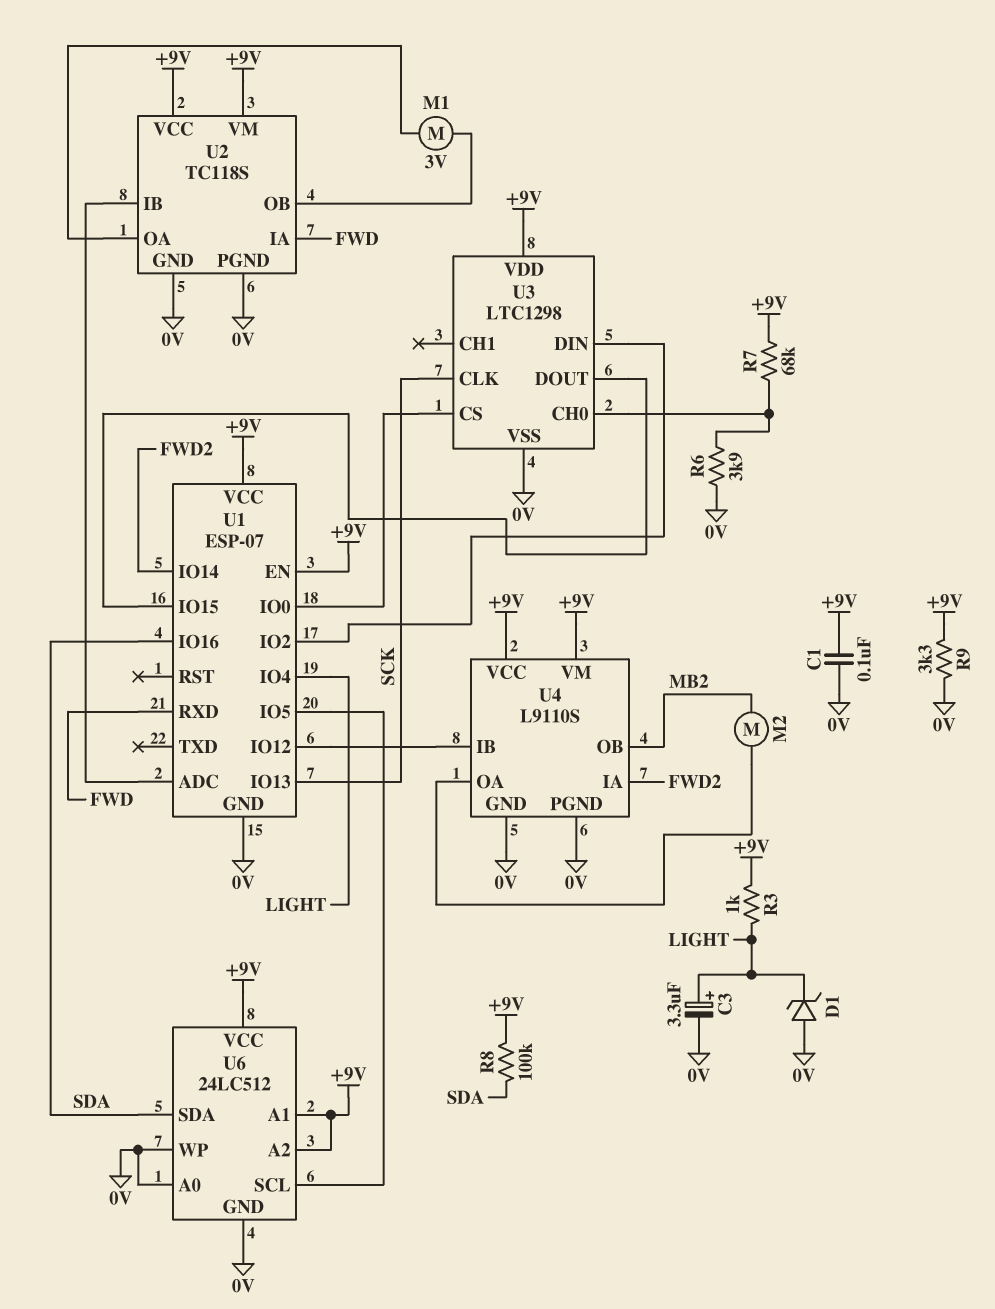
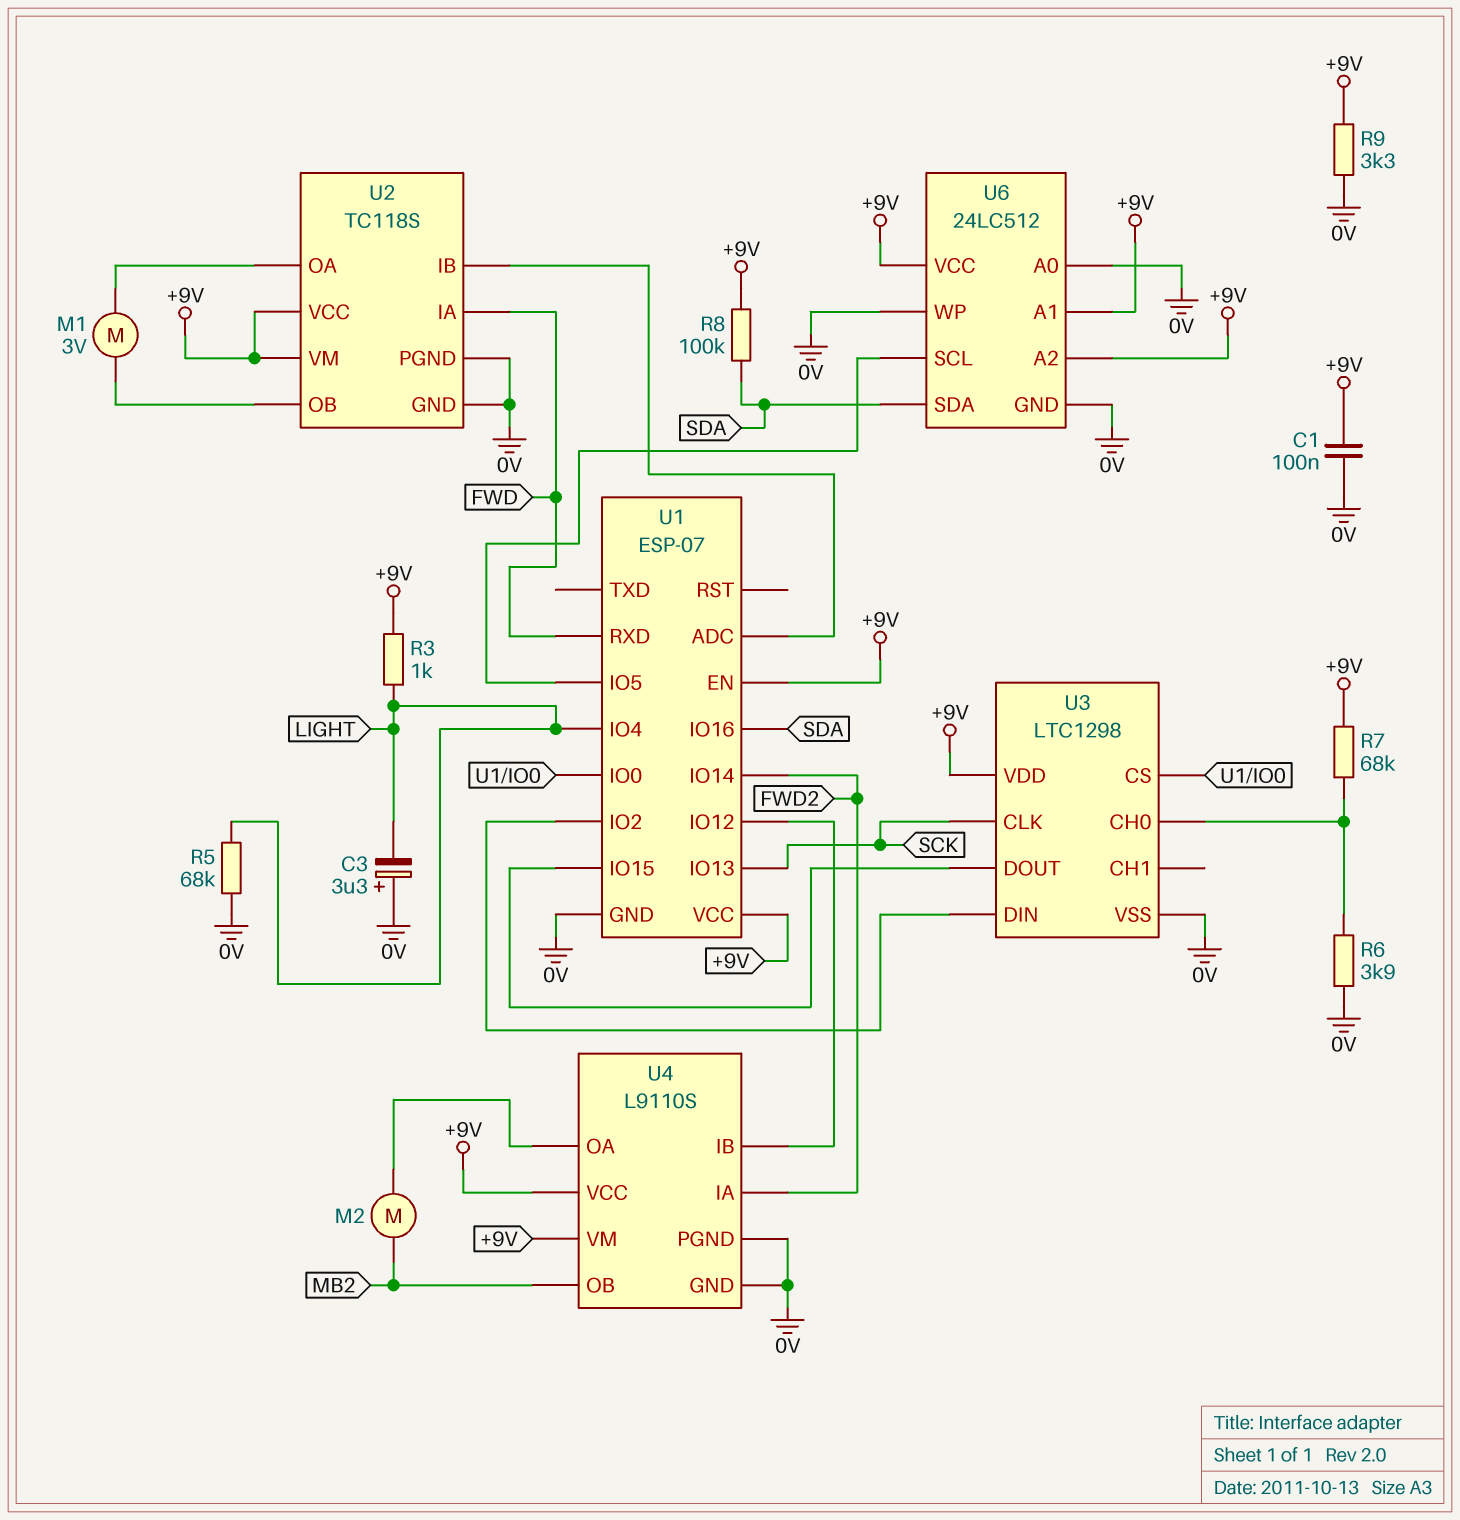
C3: 3.3uF (plus LIGHT, minus 0V) -> 3.3uF (plus 0V, minus LIGHT)
D1: zener (A 0V, K LIGHT) -> none
R5: none -> 68k (0V, LIGHT)

